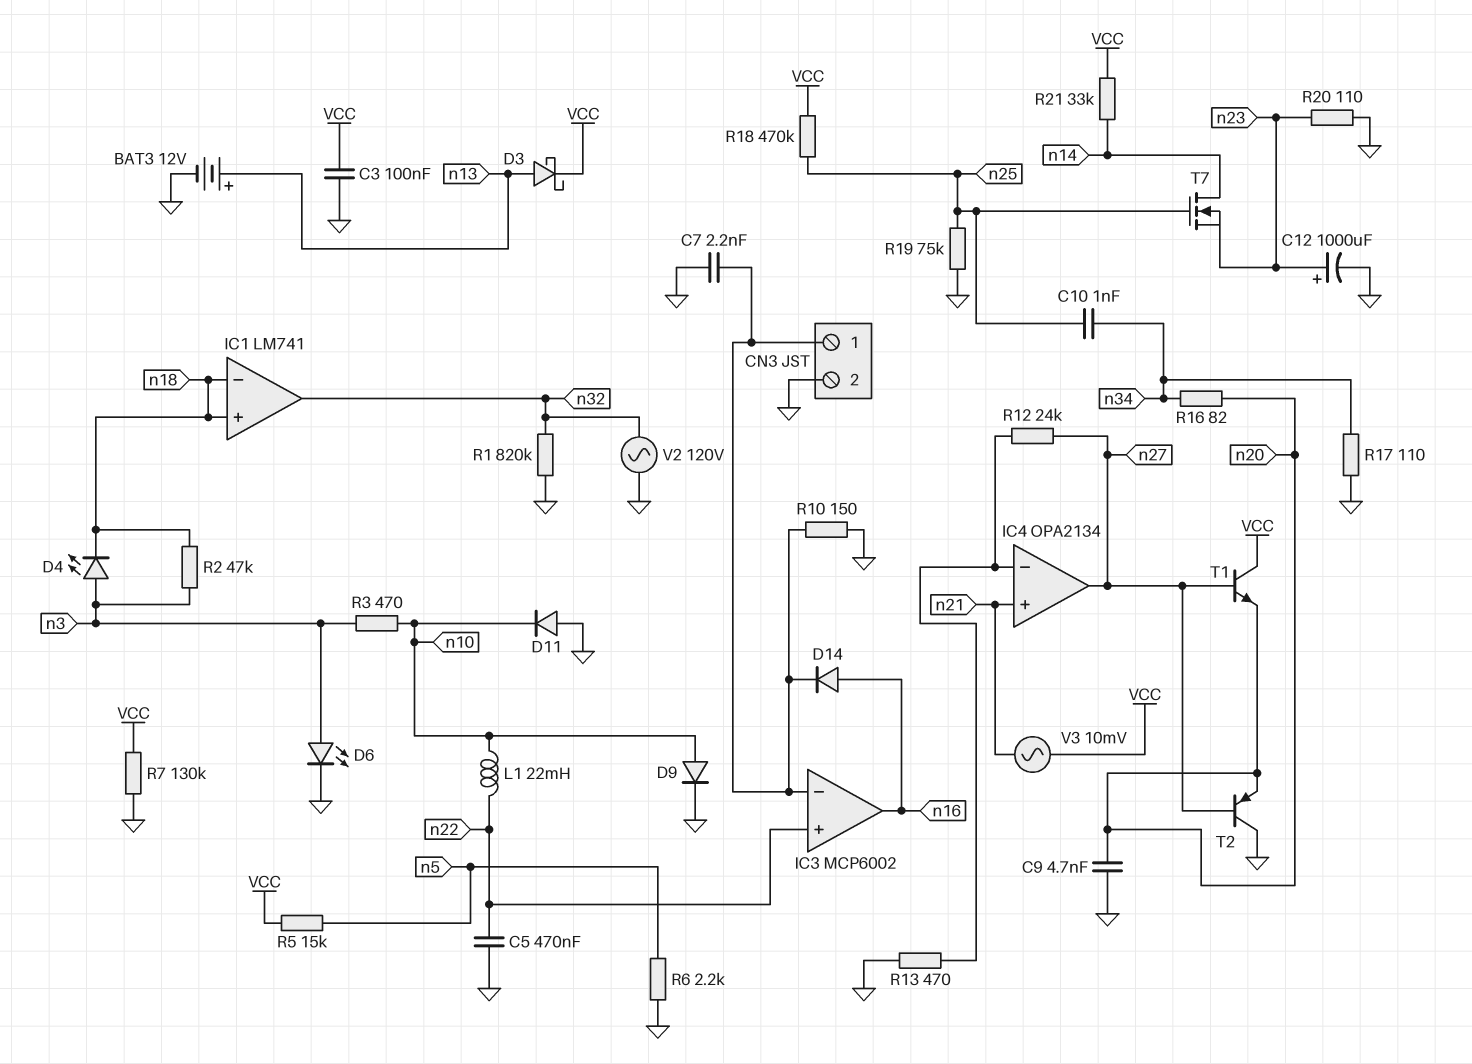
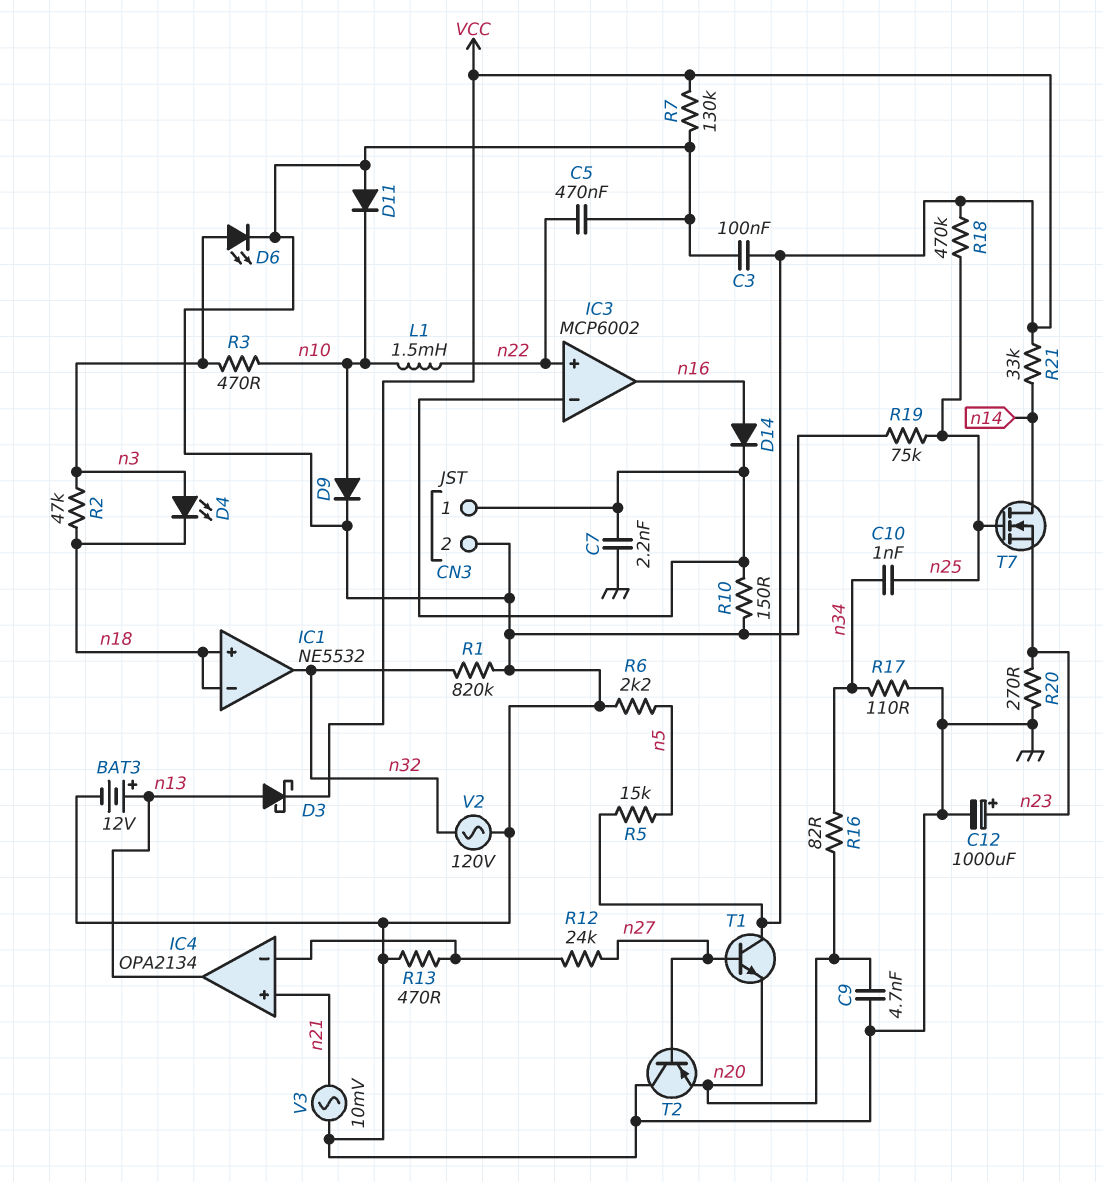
IC1: LM741 -> NE5532
IC4 pin out: n27 -> n13
L1: 22mH (n10, n22) -> 1.5mH (n10, n22)
R20: 110 (GND, n23) -> 270 (GND, n23)
V3: AC 10mV (VCC, n21) -> AC 10mV (GND, n21)

